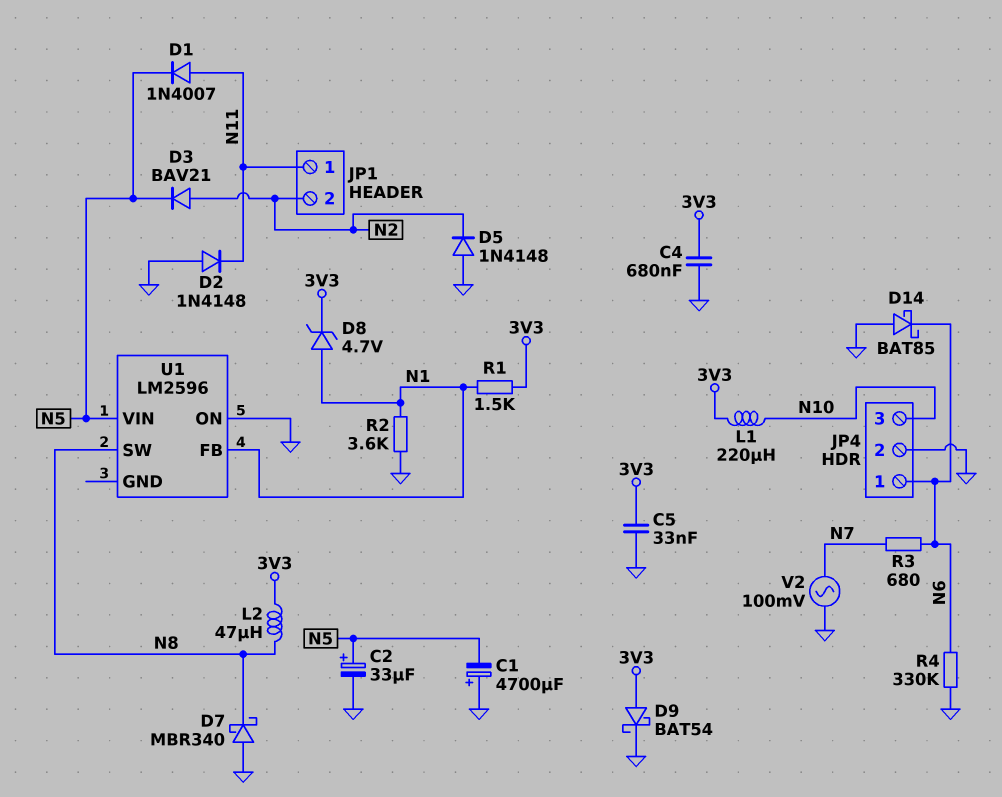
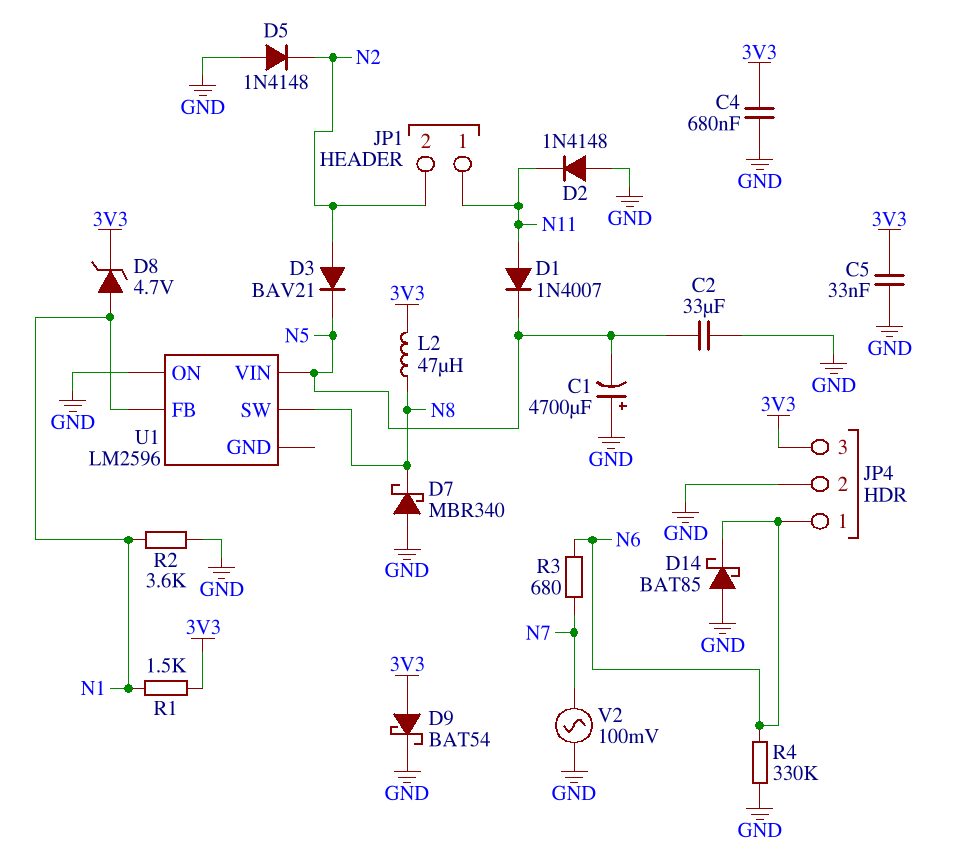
C2: 33uF (plus N5, minus GND) -> 33uF (GND, N5)
JP4 pin 3: N10 -> 3V3
L1: 220uH (3V3, N10) -> none

